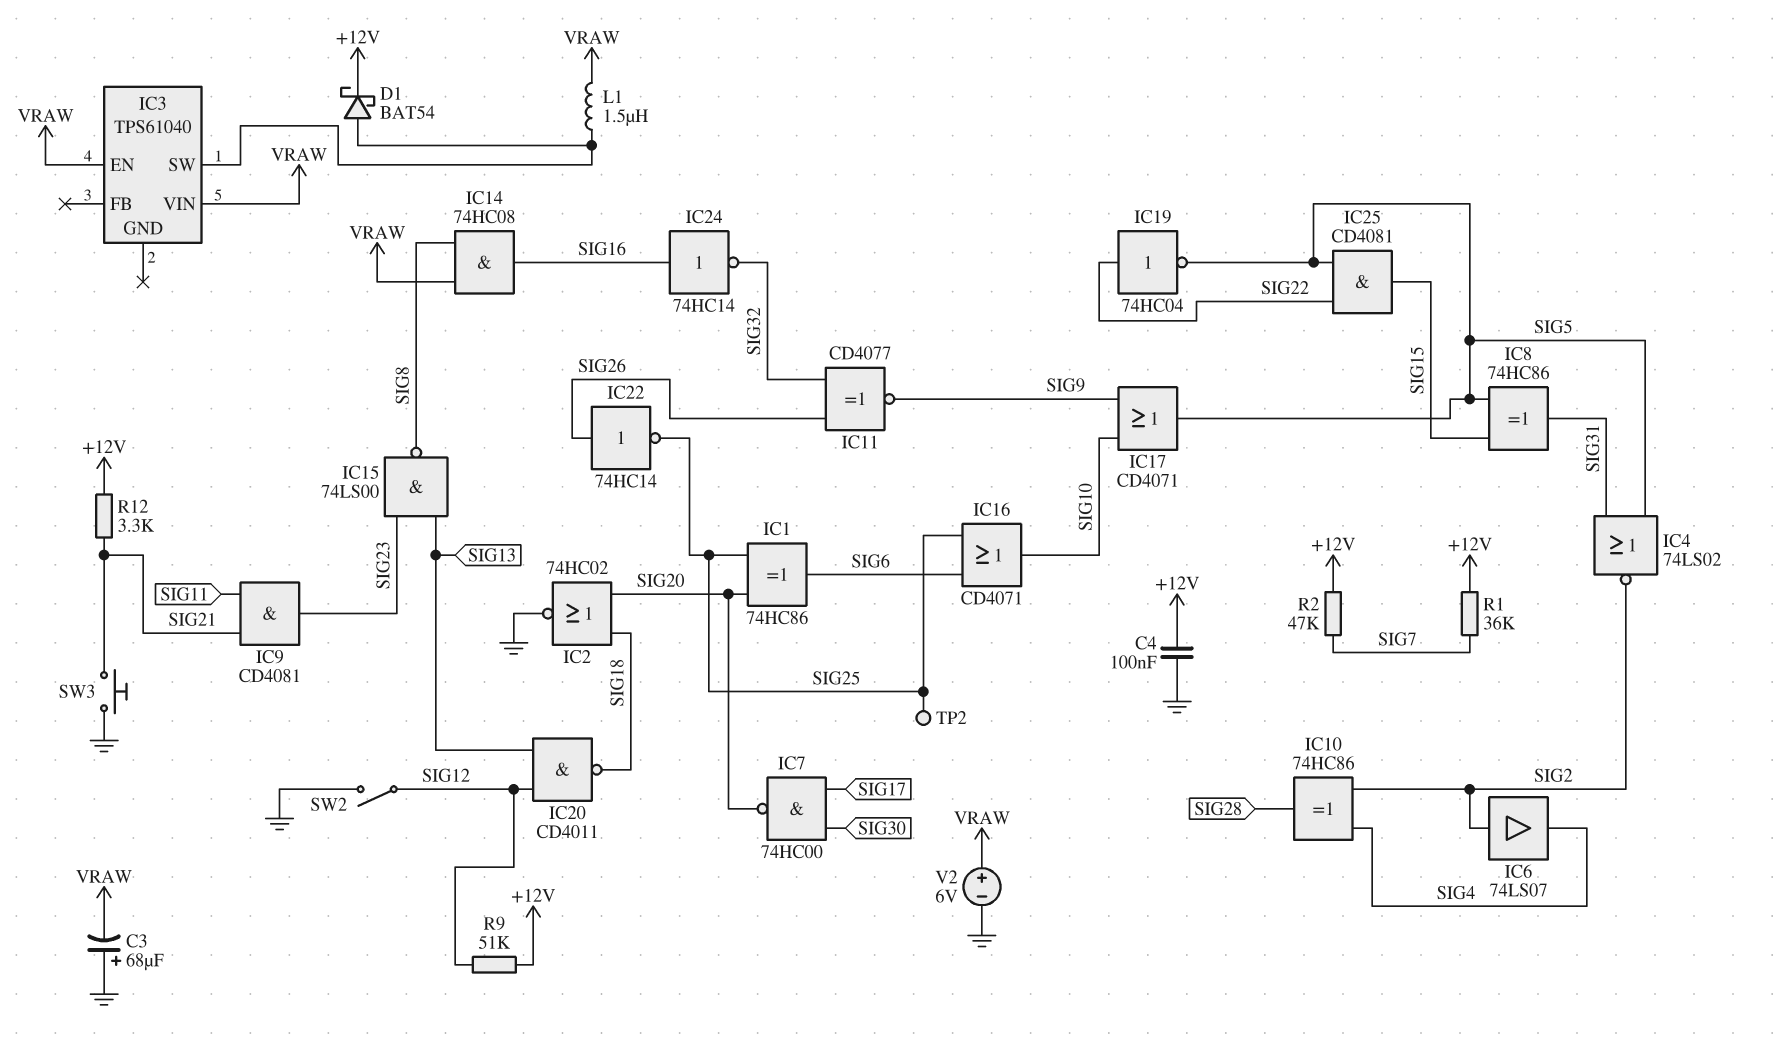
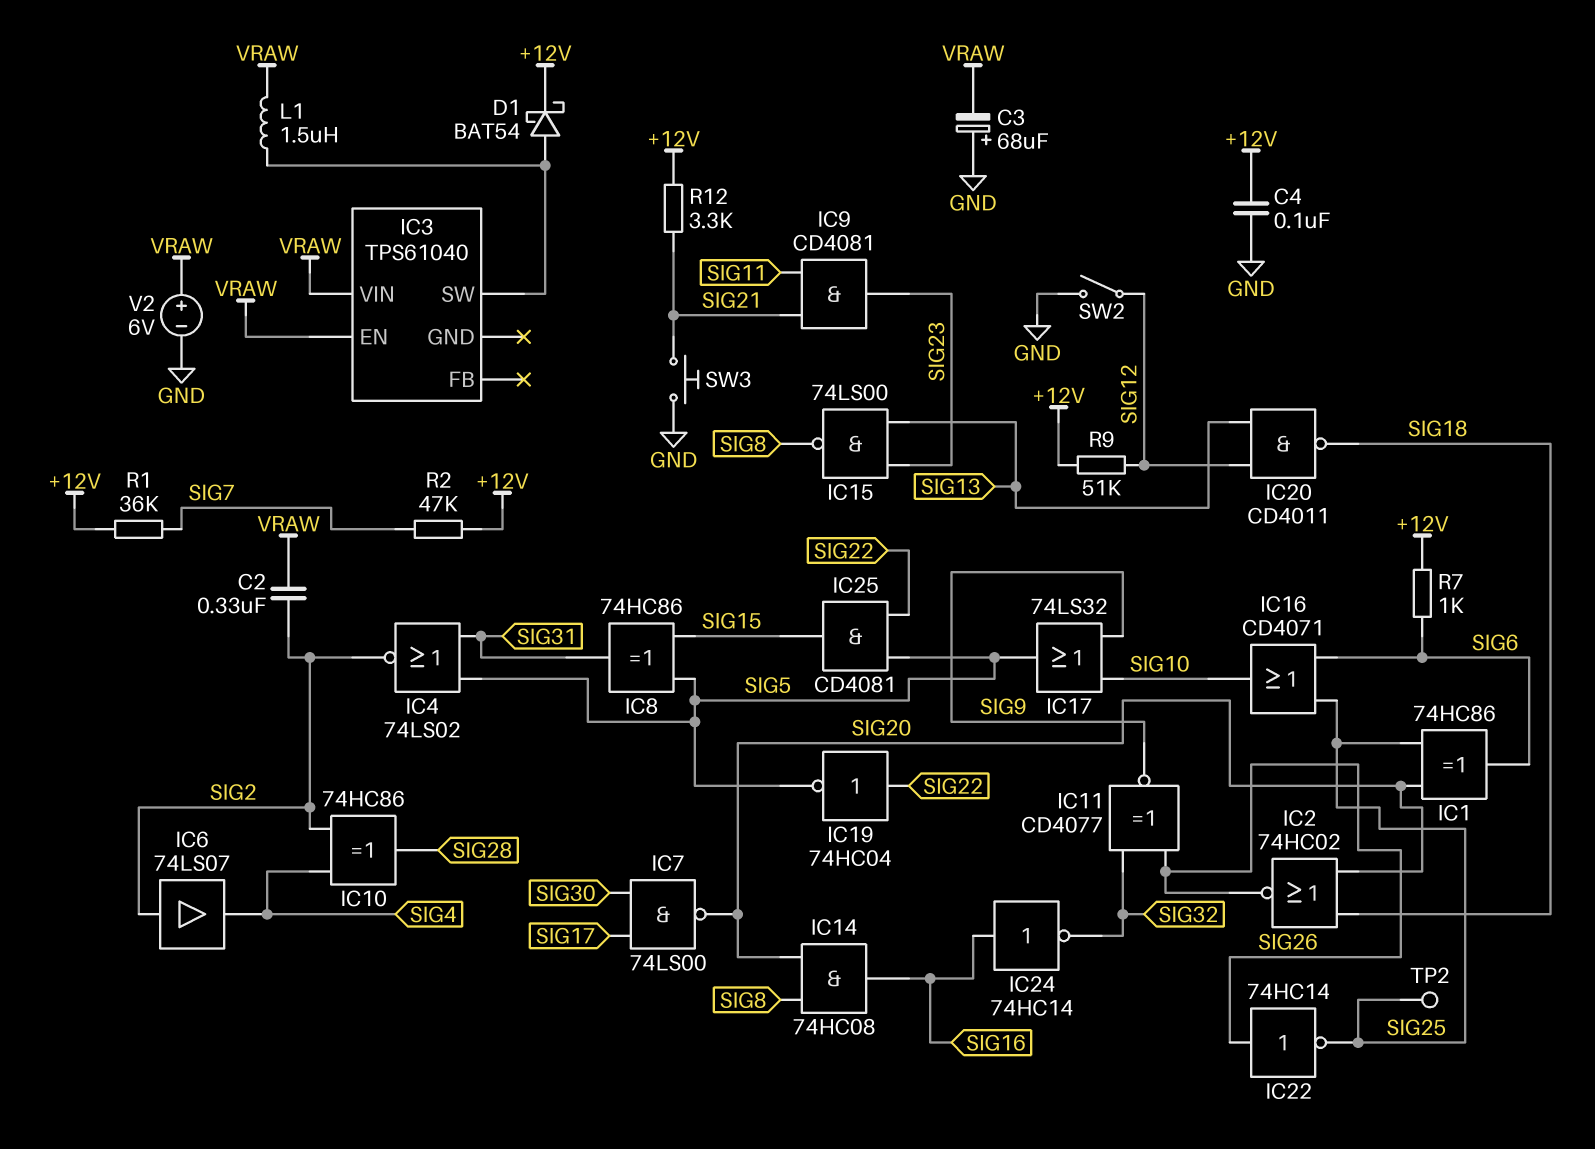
C2: none -> 330nF (SIG2, VRAW)
IC2: NOR 74HC02 (in SIG18, in SIG20, out GND) -> NOR 74HC02 (in SIG18, in SIG20, out SIG26)
IC7: NAND 74HC00 (in SIG17, in SIG30, out SIG20) -> NAND 74LS00 (in SIG17, in SIG30, out SIG20)
IC14: AND 74HC08 (in SIG8, in VRAW, out SIG16) -> AND 74HC08 (in SIG8, in SIG20, out SIG16)
IC17: OR CD4071 (in SIG9, in SIG10, out SIG5) -> OR 74LS32 (in SIG9, in SIG10, out SIG5)
R7: none -> 1k (+12V, SIG6)

